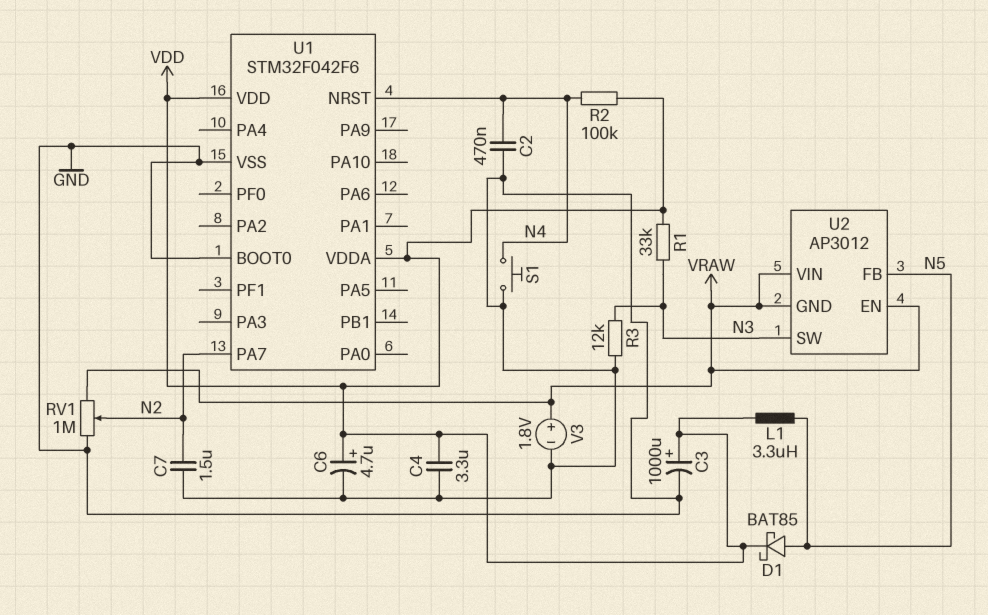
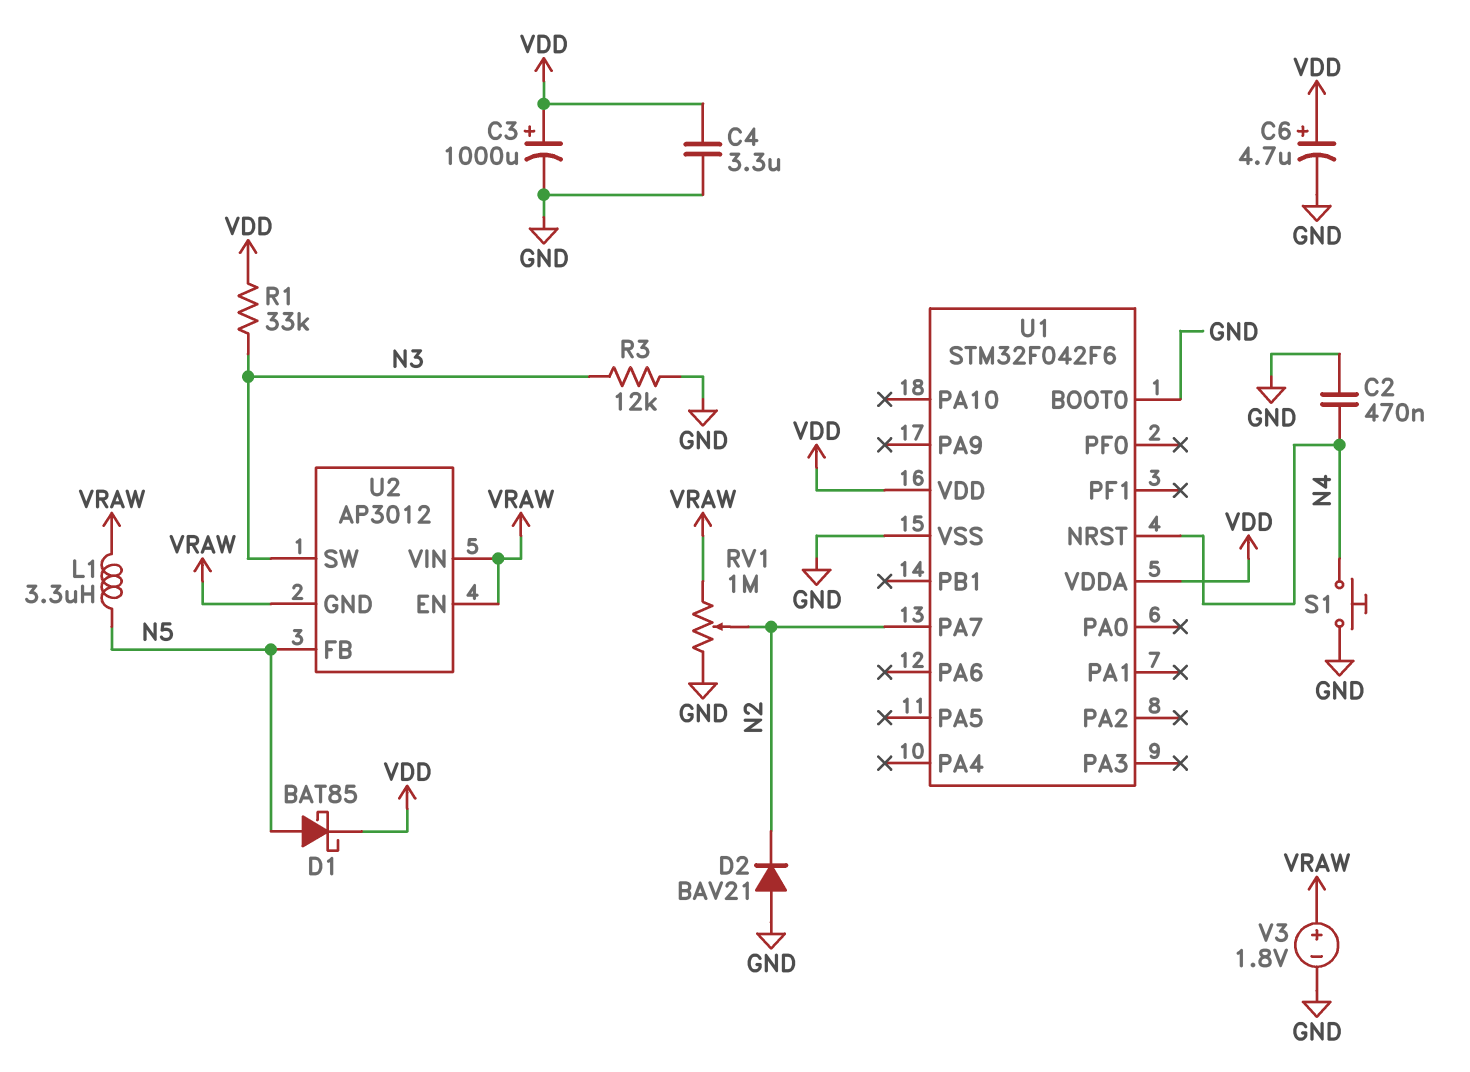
C7: 1.5uF (GND, N2) -> none
D2: none -> diode BAV21 (A GND, K N2)
L1: 3.3uH (N5, VDD) -> 3.3uH (N5, VRAW)
R2: 100k (N4, VDD) -> none

